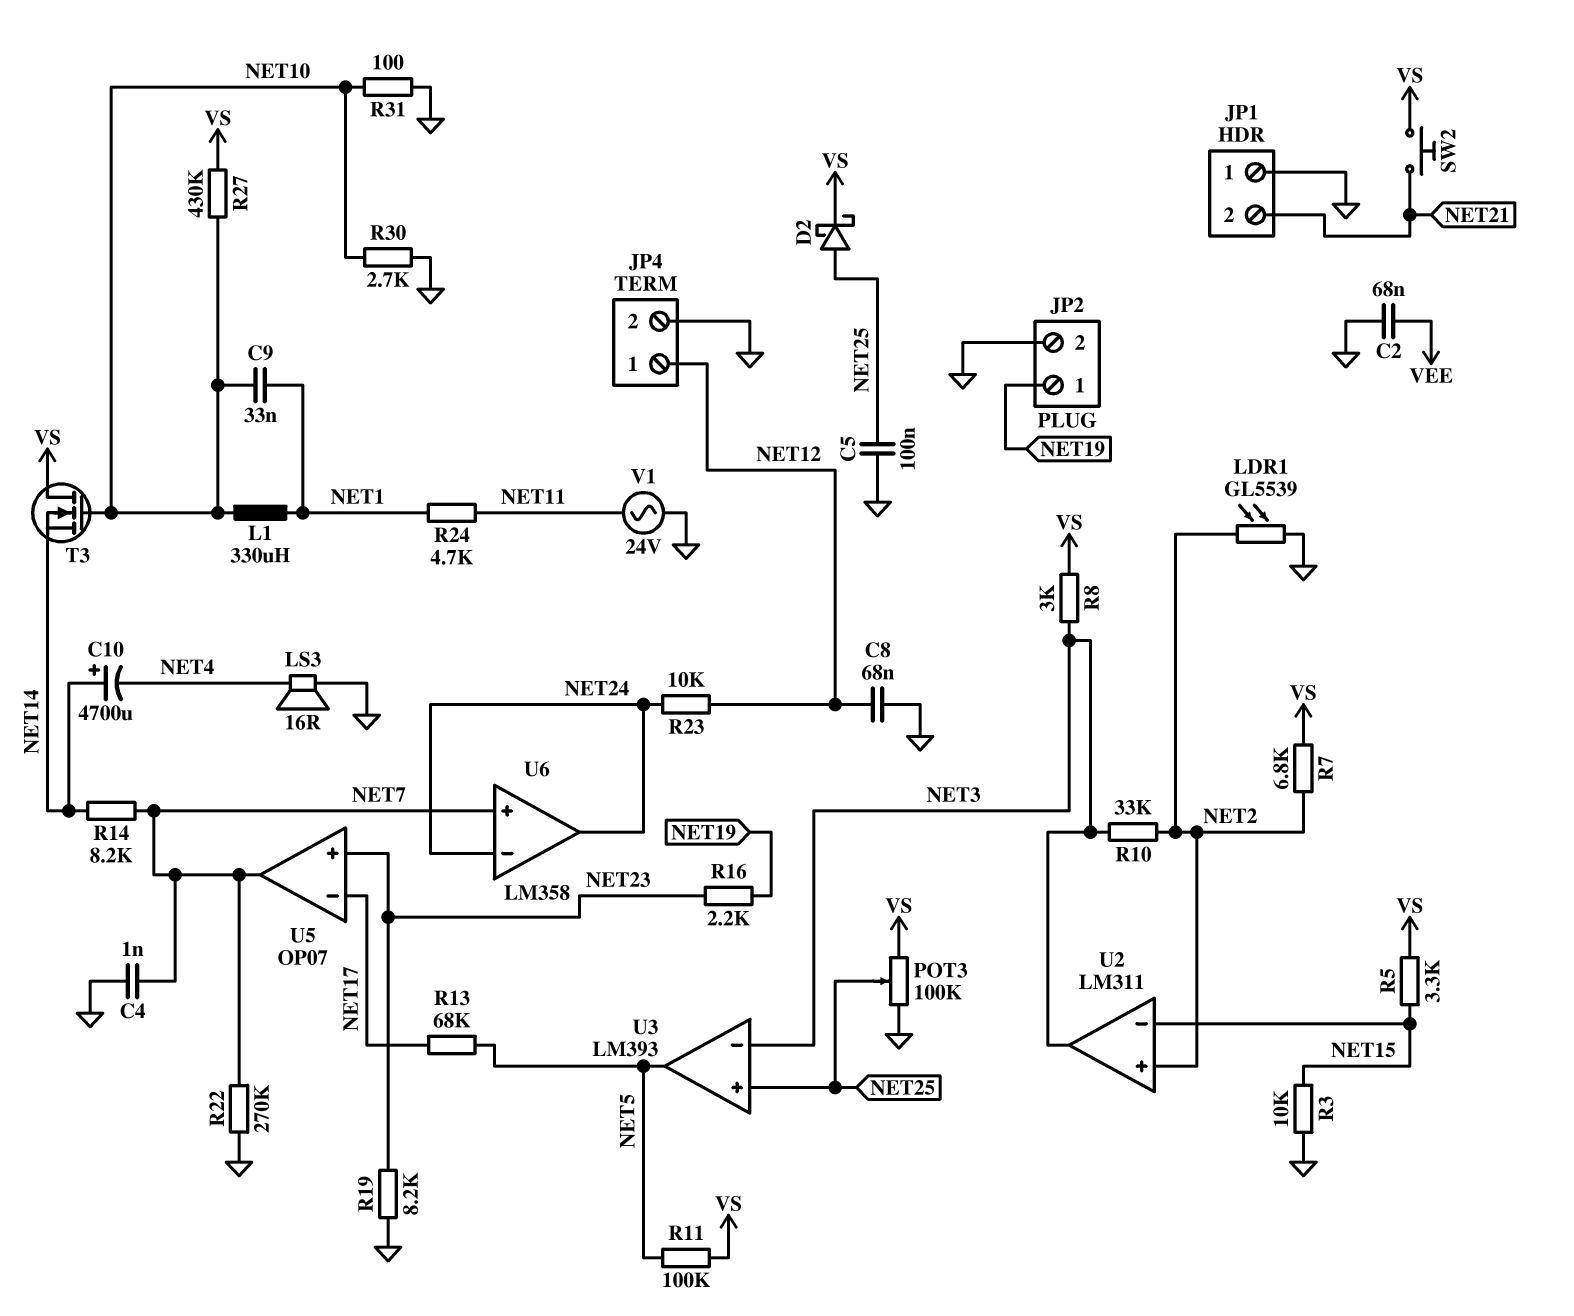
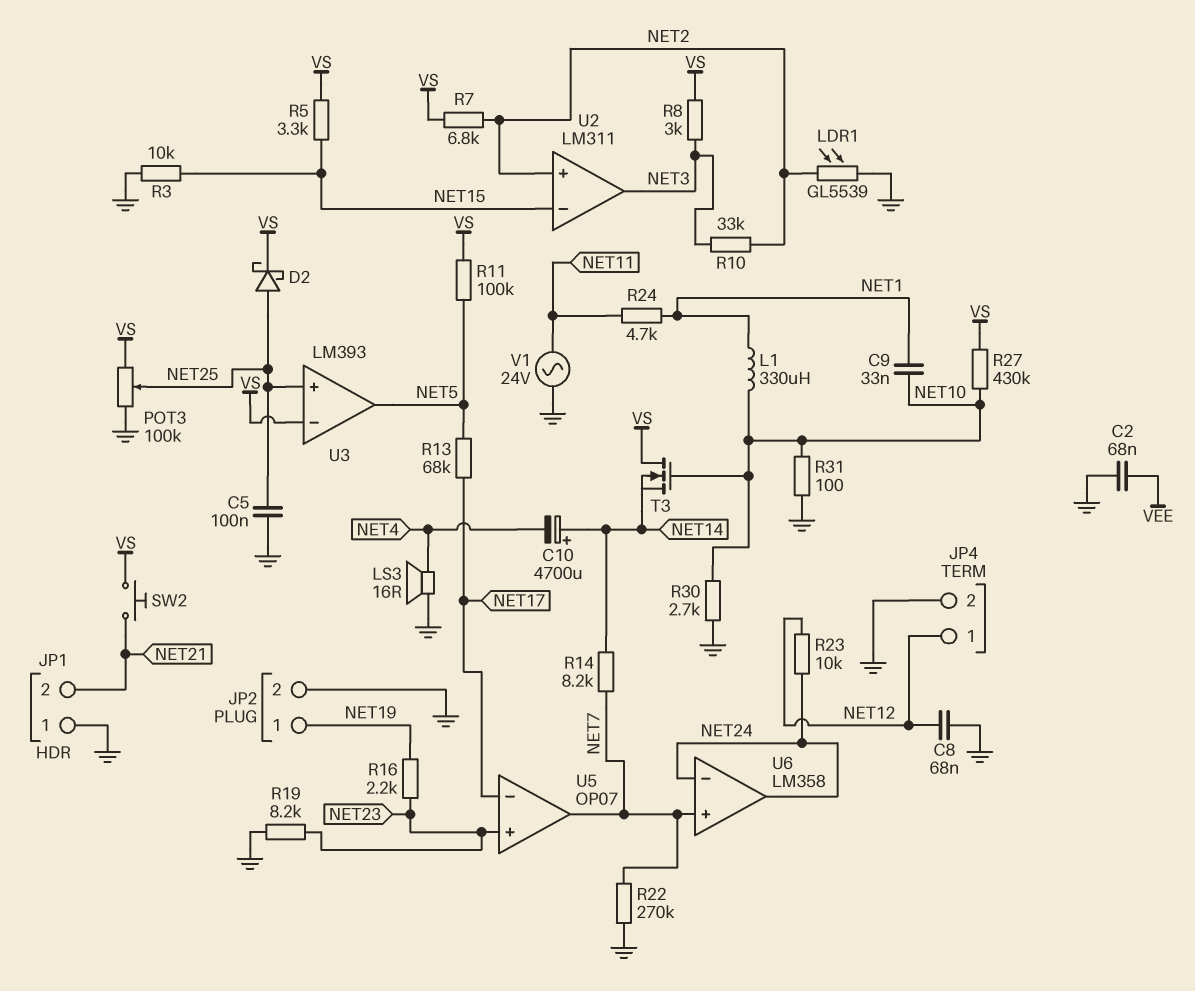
C4: 1nF (GND, NET7) -> none
U3 pin in-: NET3 -> VS

